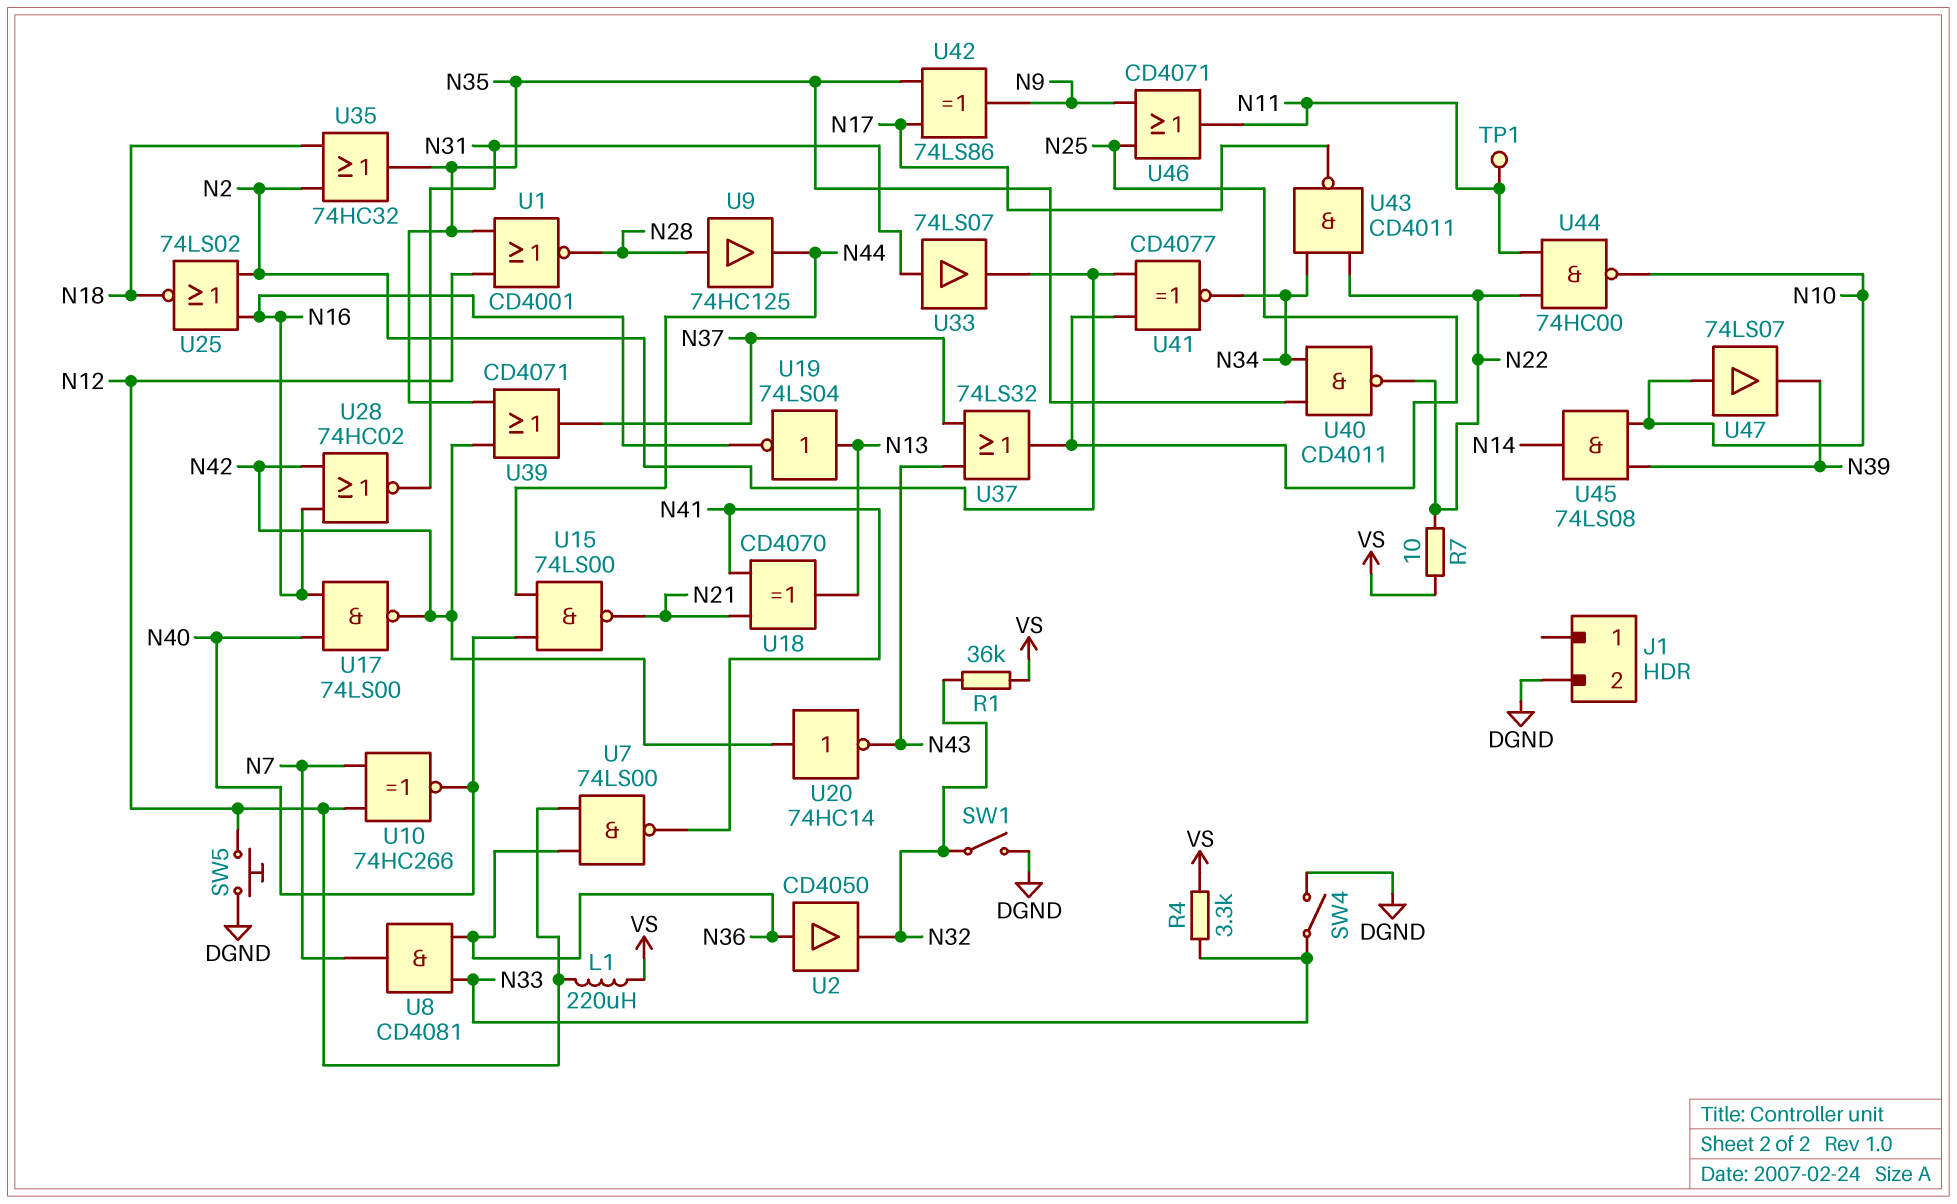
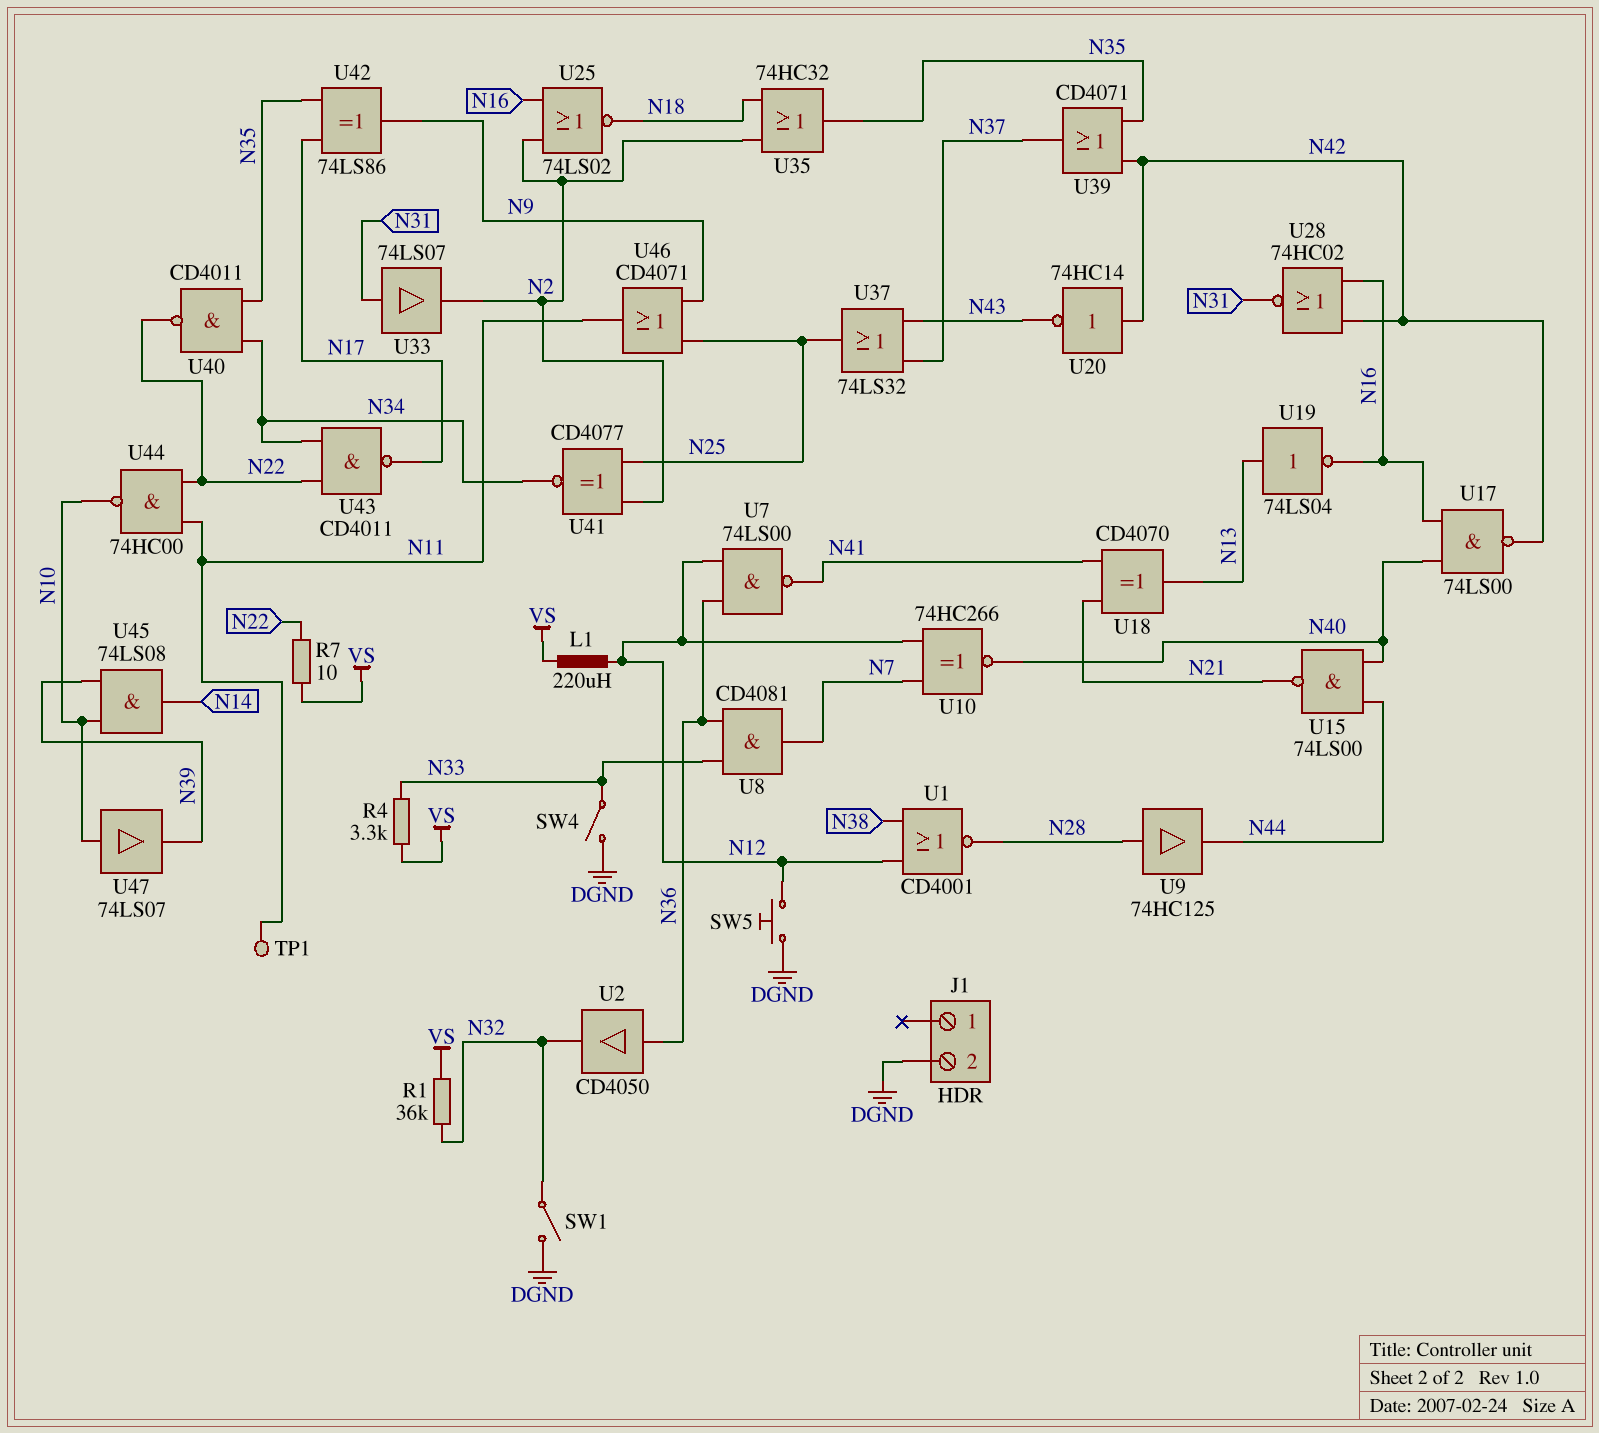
U1: NOR CD4001 (in N12, in N35, out N28) -> NOR CD4001 (in N12, in N38, out N28)

